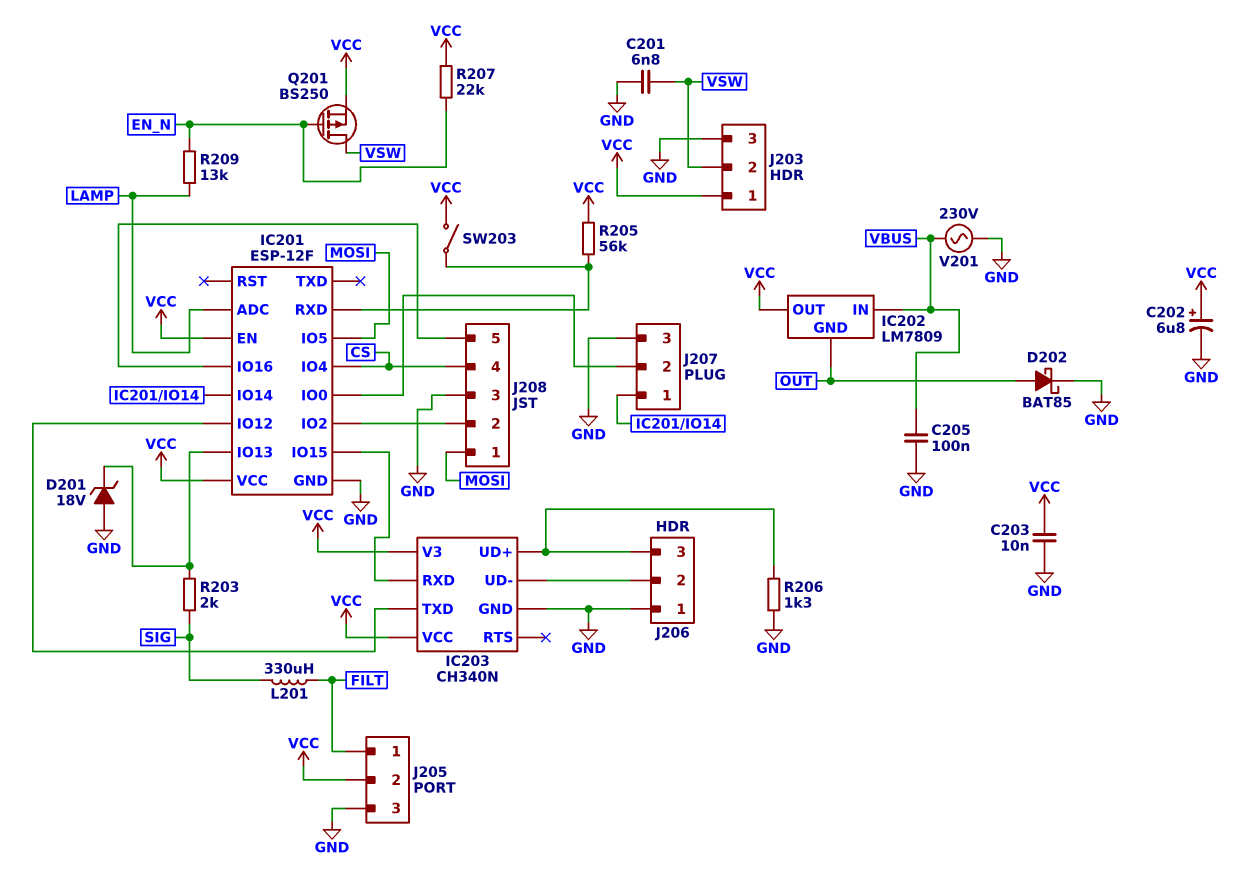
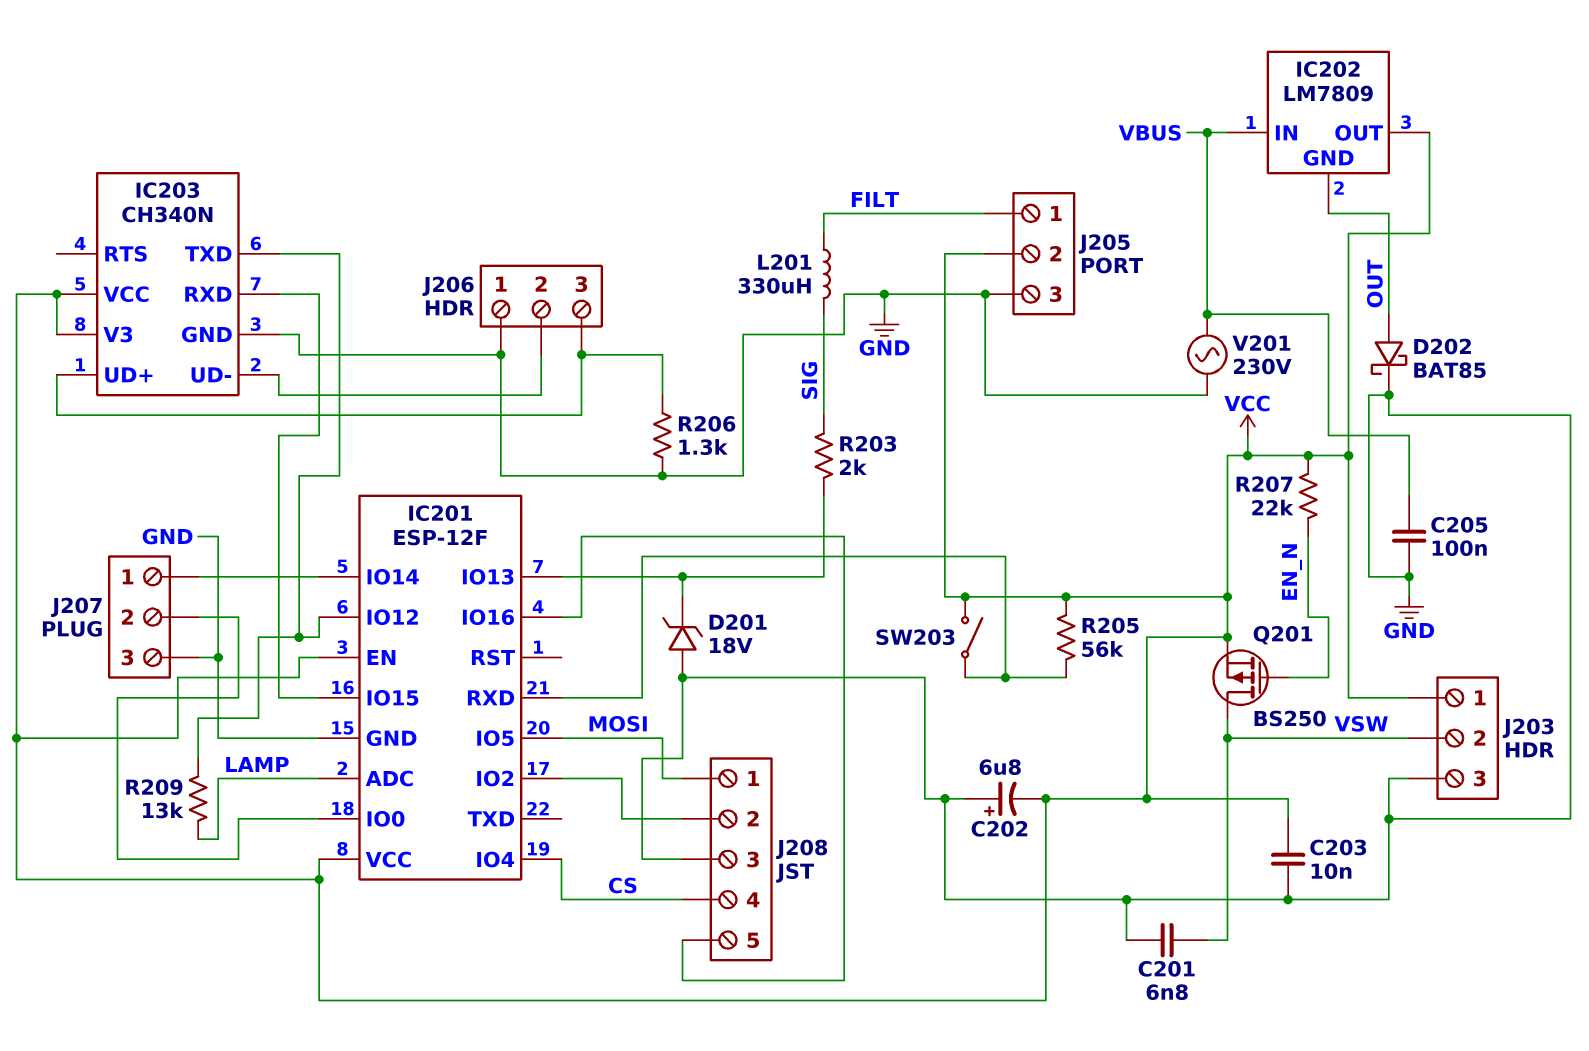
C202: 6.8uF (plus VCC, minus GND) -> 6.8uF (plus GND, minus VCC)
R209: 13k (EN_N, LAMP) -> 13k (IC201/IO12, LAMP)

